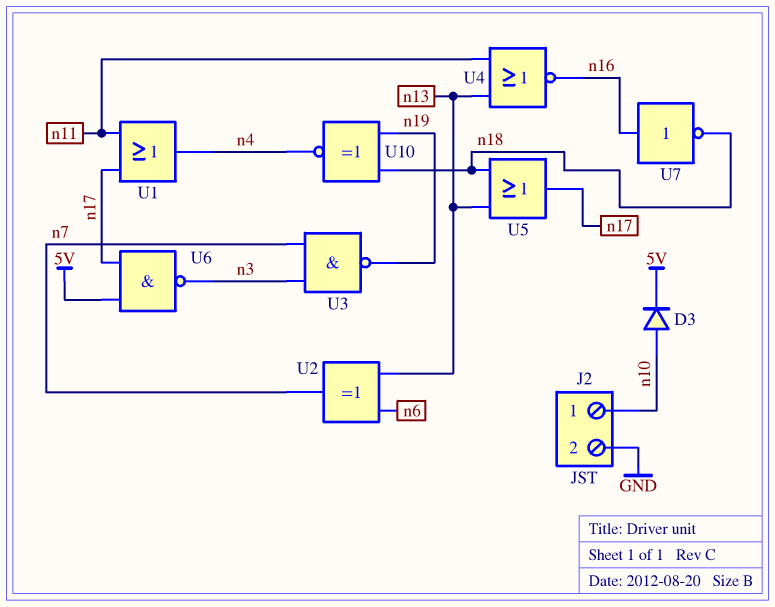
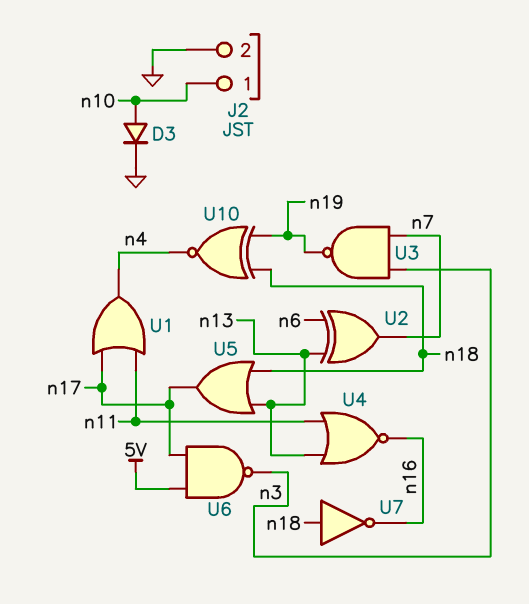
D3: diode (A n10, K 5V) -> diode (A n10, K GND)
U7: NOT (in n16, out n18) -> NOT (in n18, out n16)

